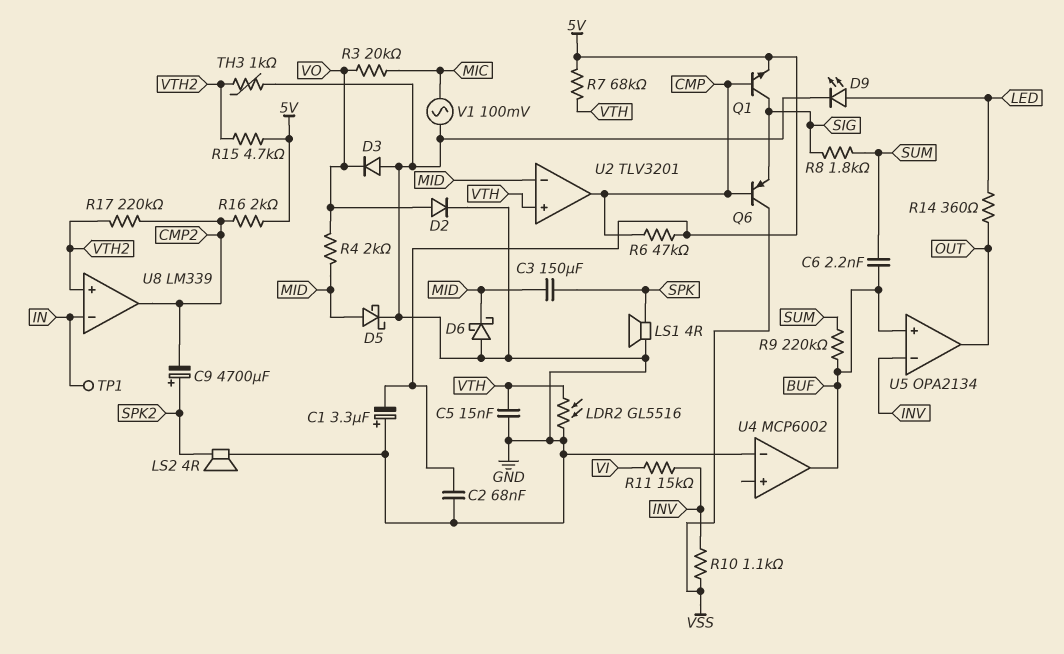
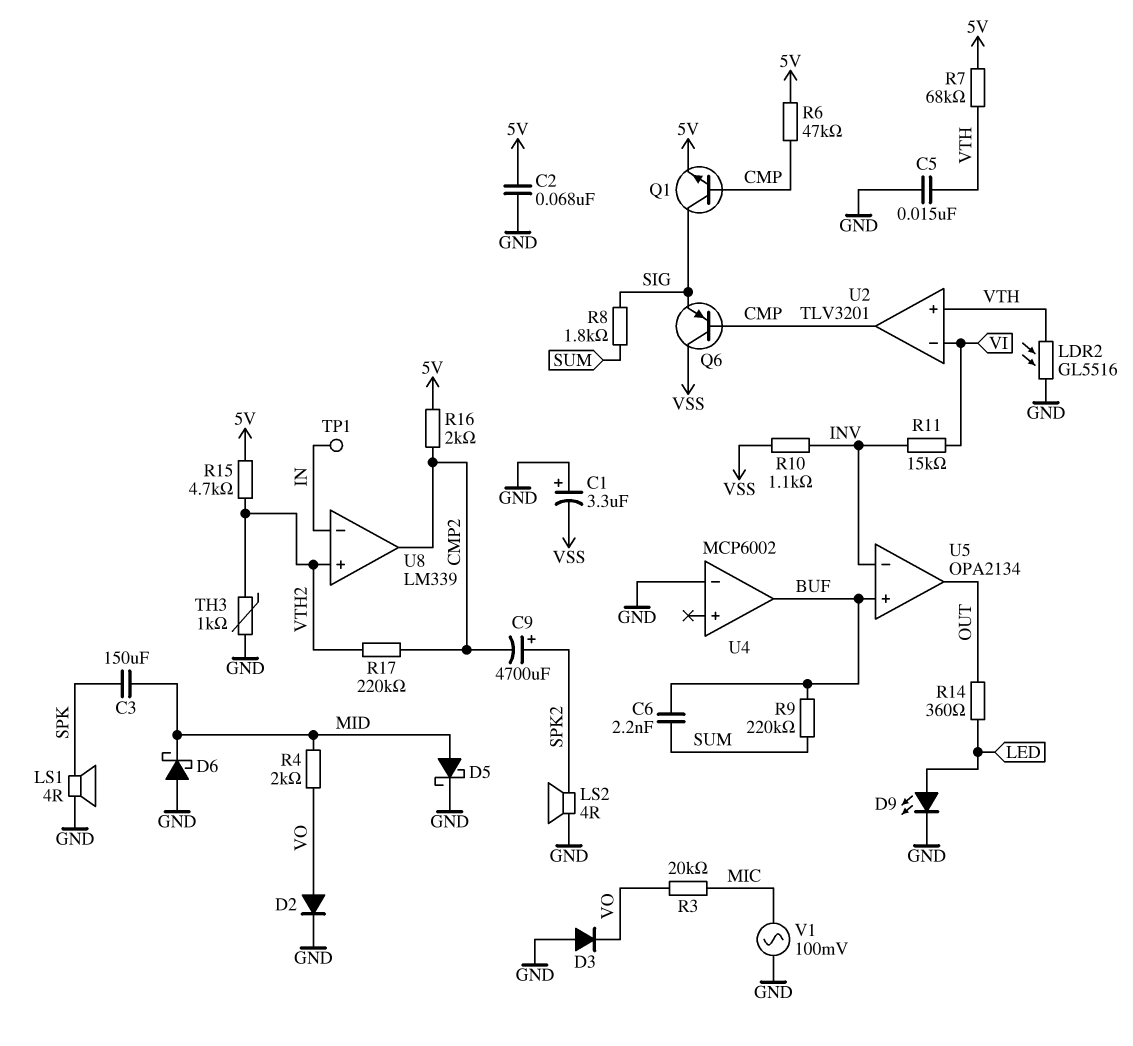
C1: 3.3uF (plus GND, minus 5V) -> 3.3uF (plus GND, minus VSS)
U2 pin in-: MID -> VI

